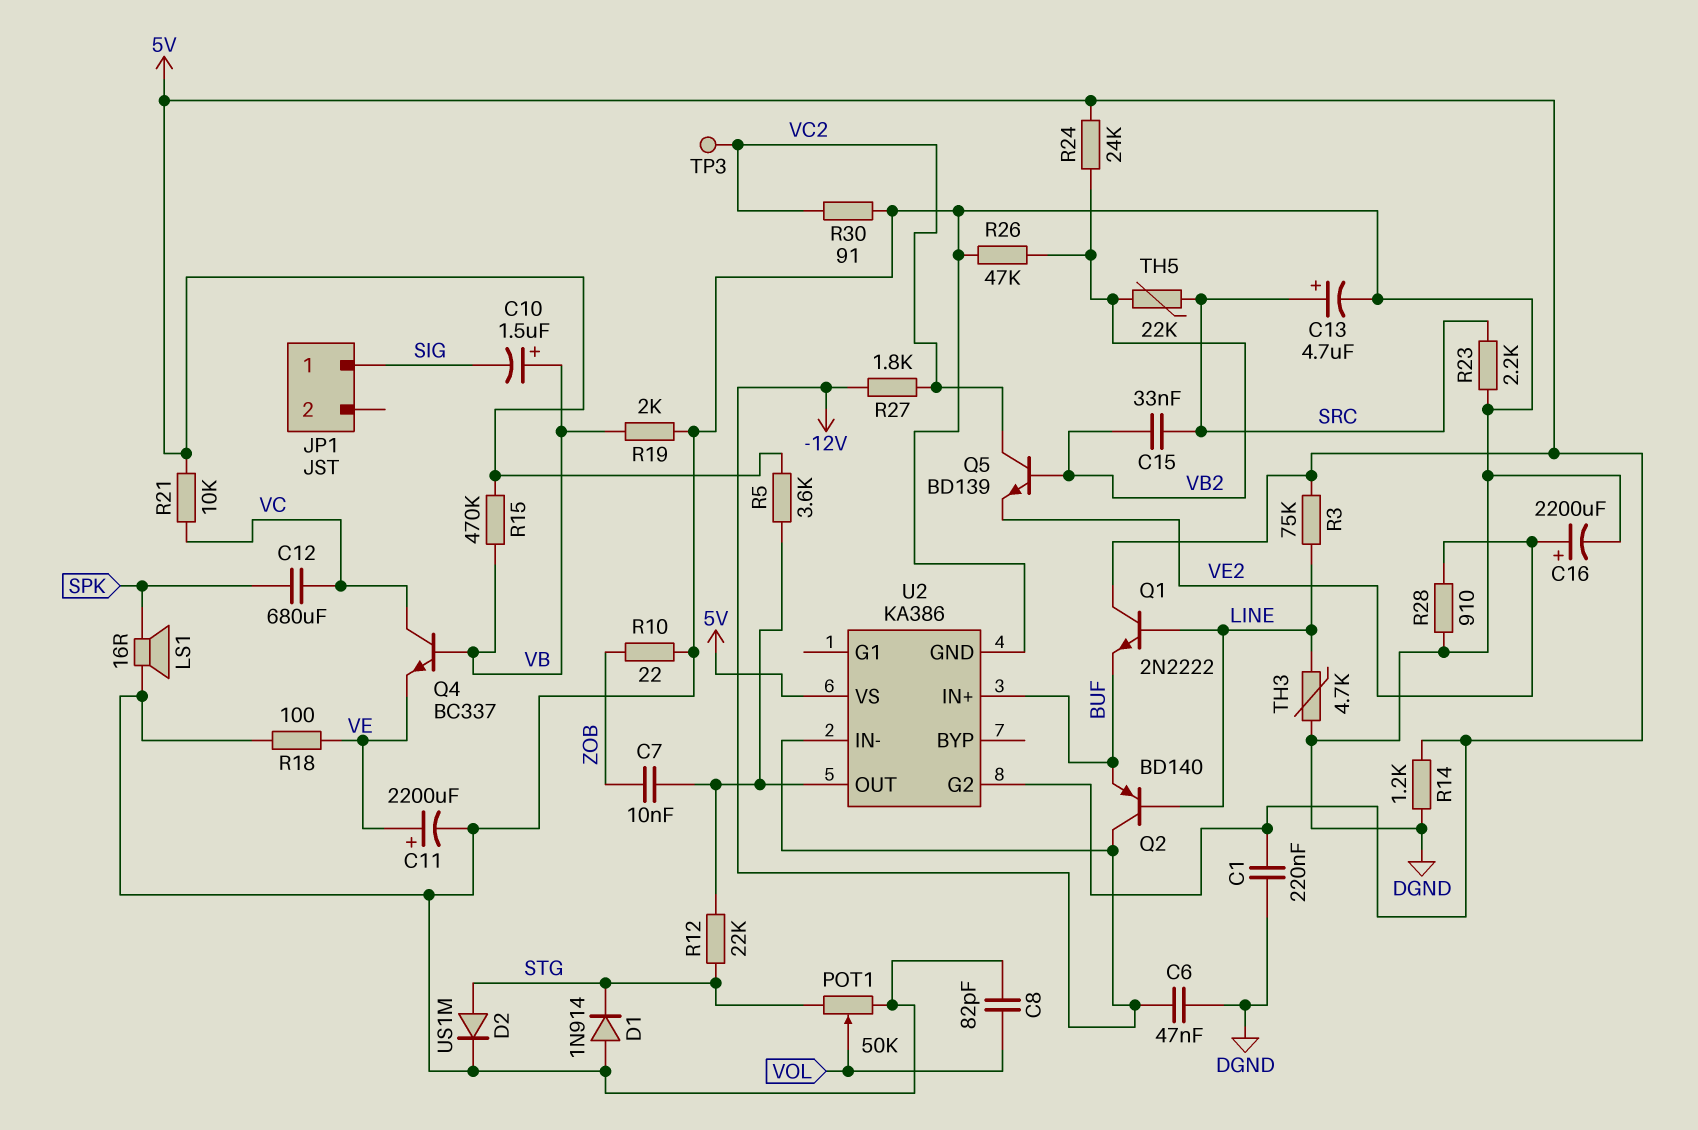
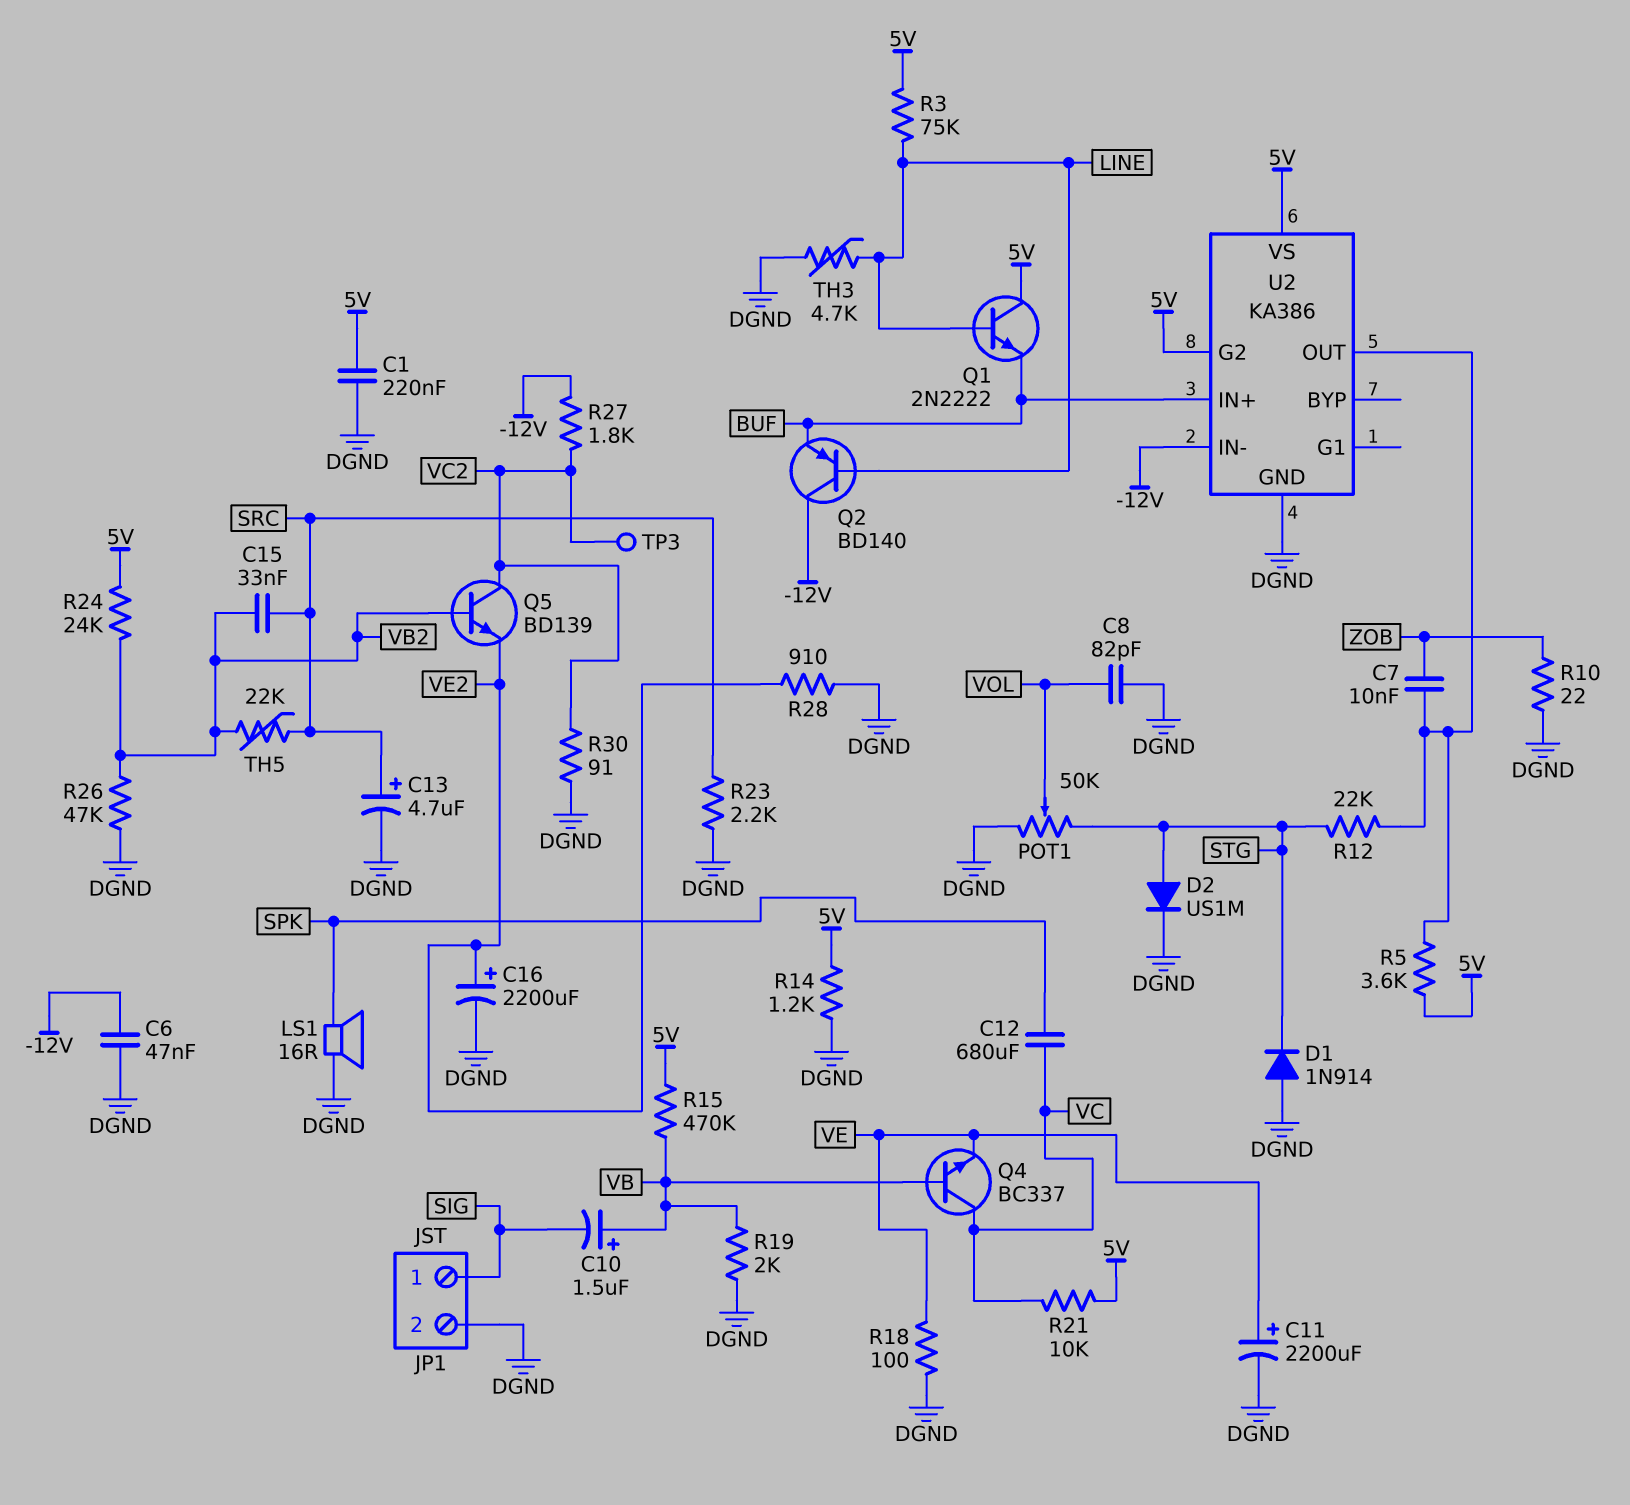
JP1 pin 2: none -> DGND

